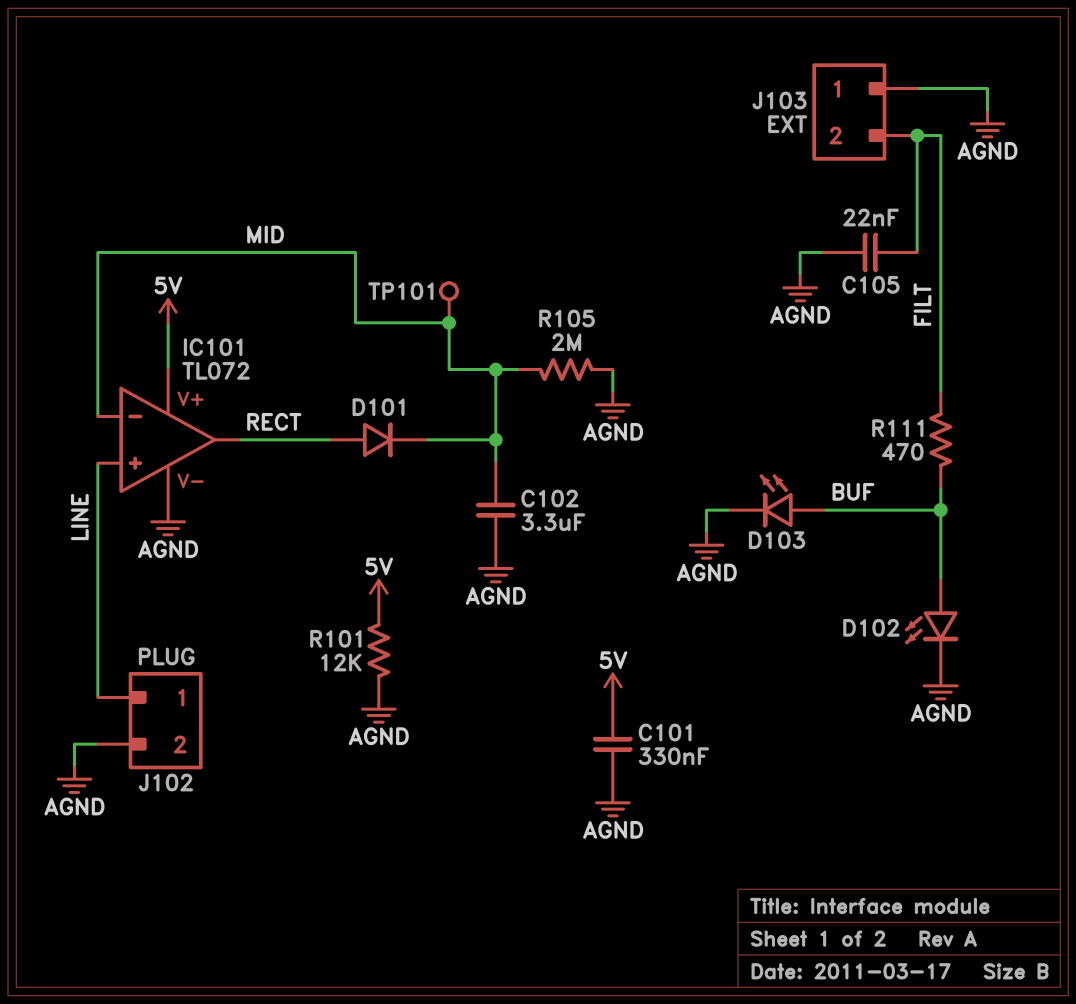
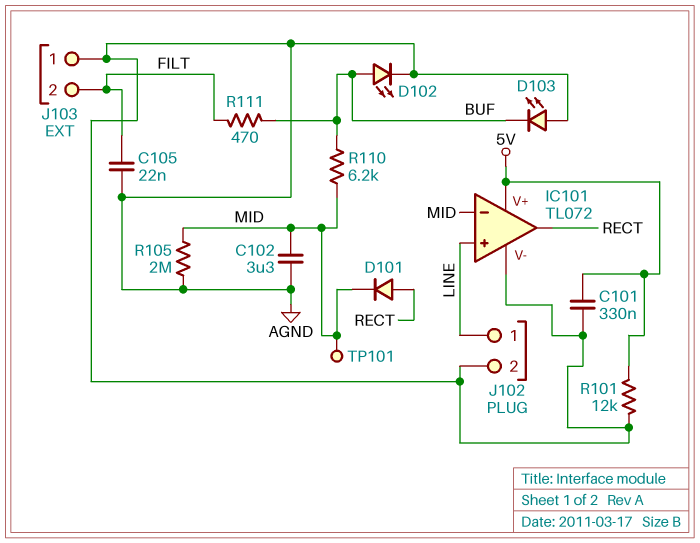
D103: LED (A BUF, K AGND) -> LED (A AGND, K BUF)
R110: none -> 6.2k (BUF, MID)

